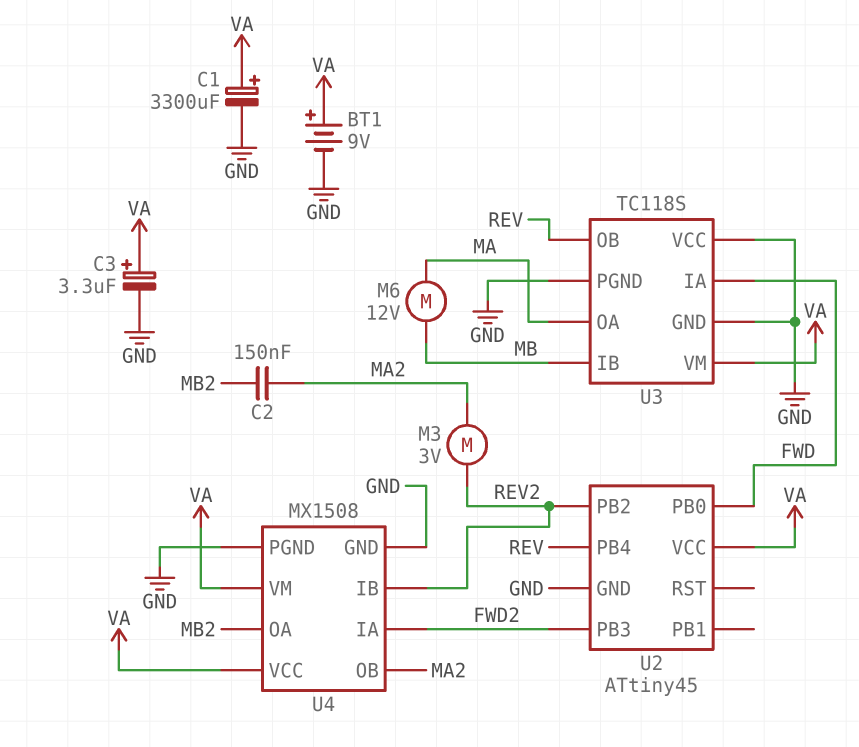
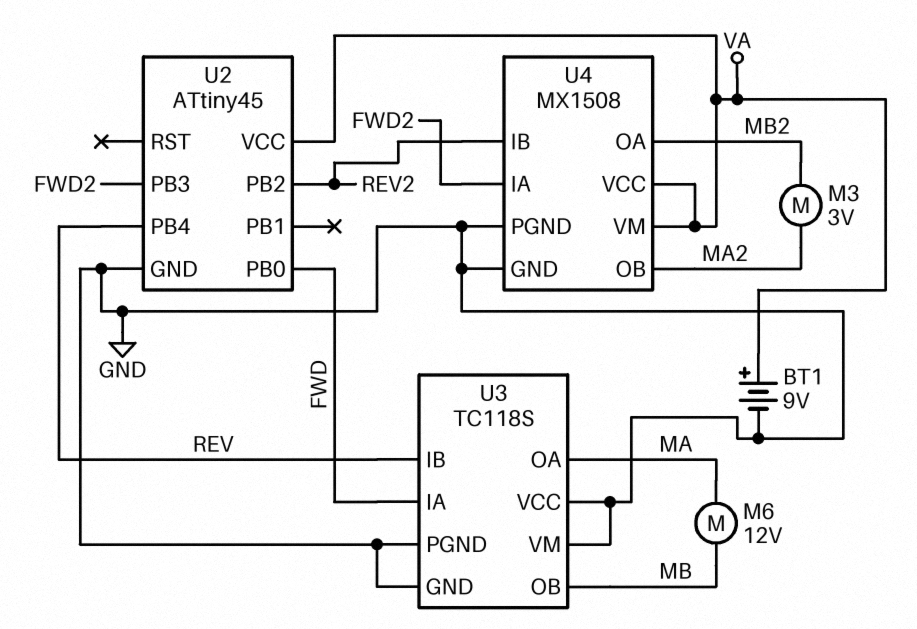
C1: 3300uF (plus VA, minus GND) -> none
C2: 150nF (MA2, MB2) -> none
C3: 3.3uF (plus VA, minus GND) -> none
M3: motor 3V (MA2, REV2) -> motor 3V (MA2, MB2)
U3 pin IB: MB -> REV
U3 pin OB: REV -> MB
U3 pin VM: VA -> GND

